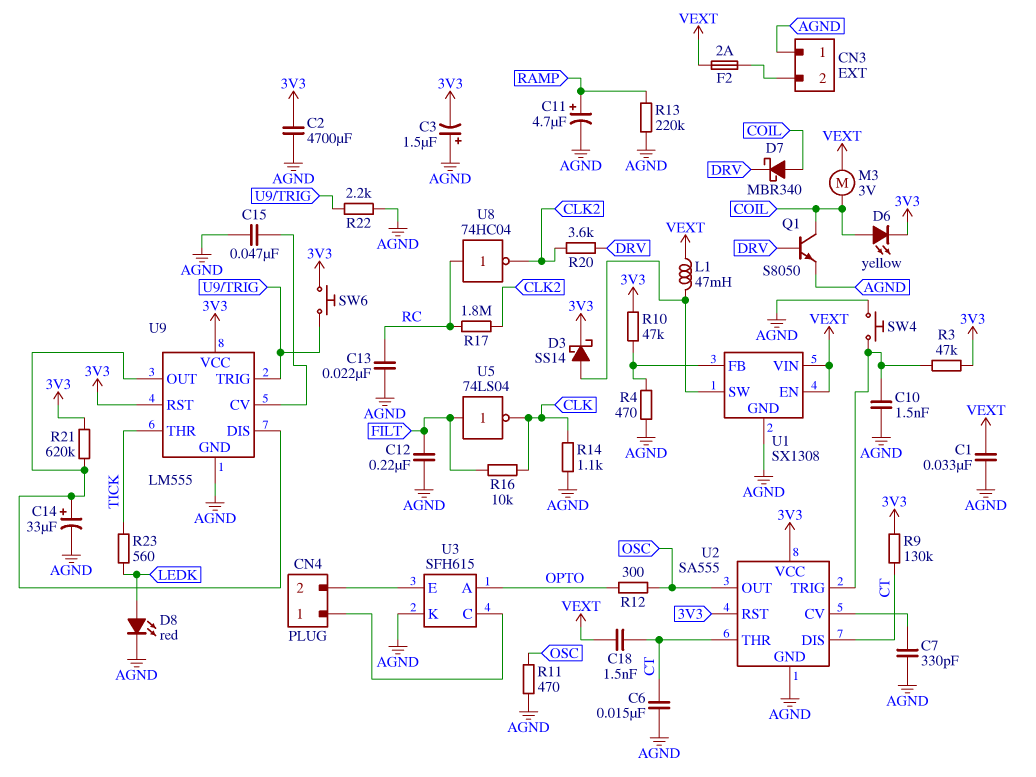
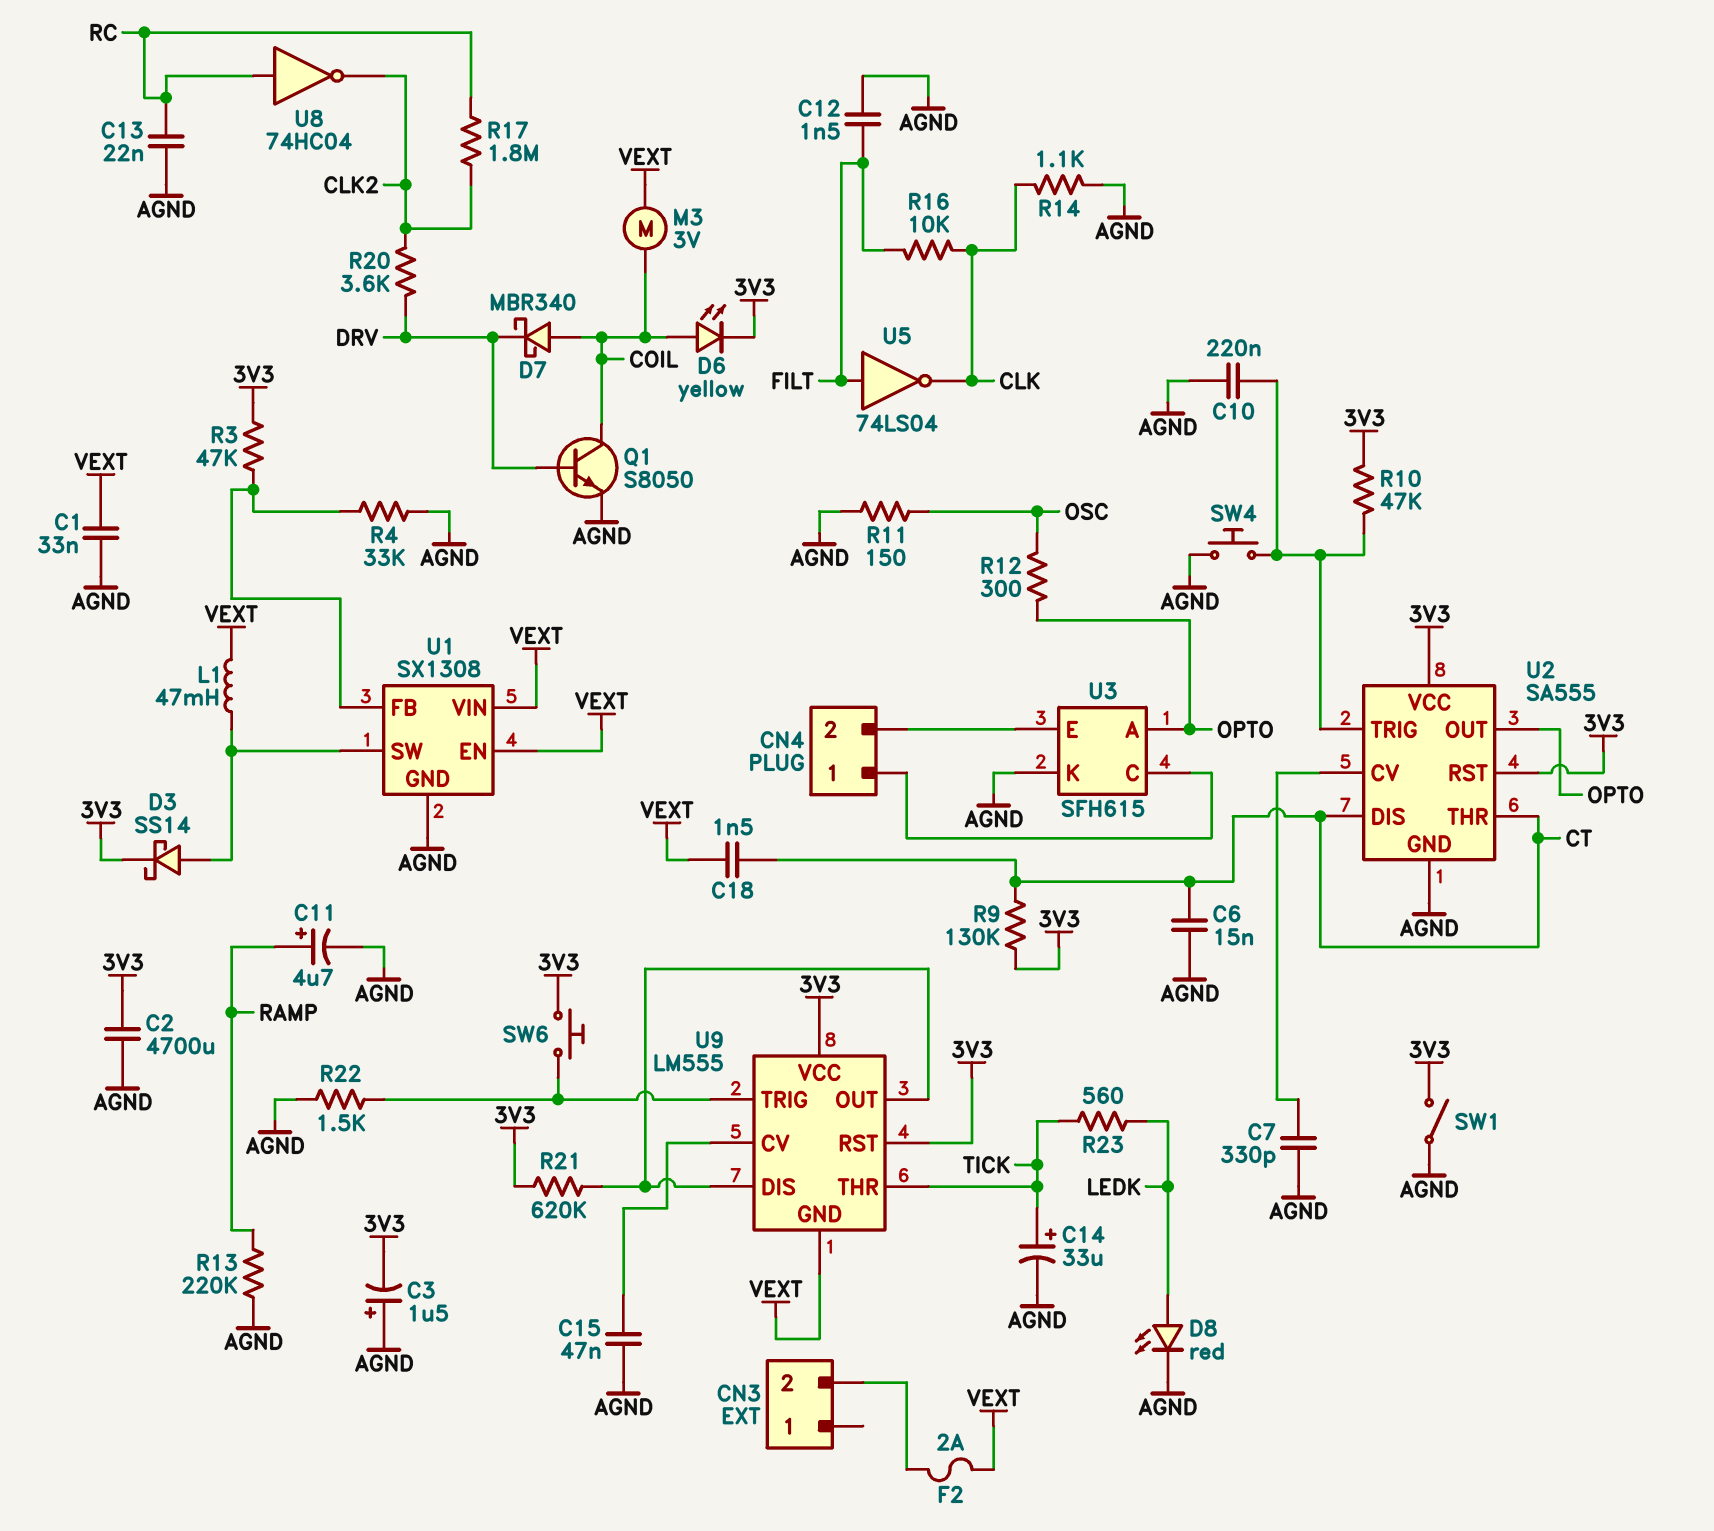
C10: 1.5nF (AGND, U2/TRIG) -> 220nF (AGND, U2/TRIG)
C12: 220nF (AGND, FILT) -> 1.5nF (AGND, FILT)
C14: 33uF (plus U9/DIS, minus AGND) -> 33uF (plus TICK, minus AGND)
CN3 pin 1: AGND -> none
R3: 47k (3V3, U2/TRIG) -> 47k (3V3, U1/FB)
R4: 470 (AGND, U1/FB) -> 33k (AGND, U1/FB)
R10: 47k (3V3, U1/FB) -> 47k (3V3, U2/TRIG)
R11: 470 (AGND, OSC) -> 150 (AGND, OSC)
R22: 2.2k (AGND, U9/TRIG) -> 1.5k (AGND, U9/TRIG)
SW1: none -> switch (3V3, AGND)
U2 pin OUT: OSC -> OPTO
U9 pin GND: AGND -> VEXT

